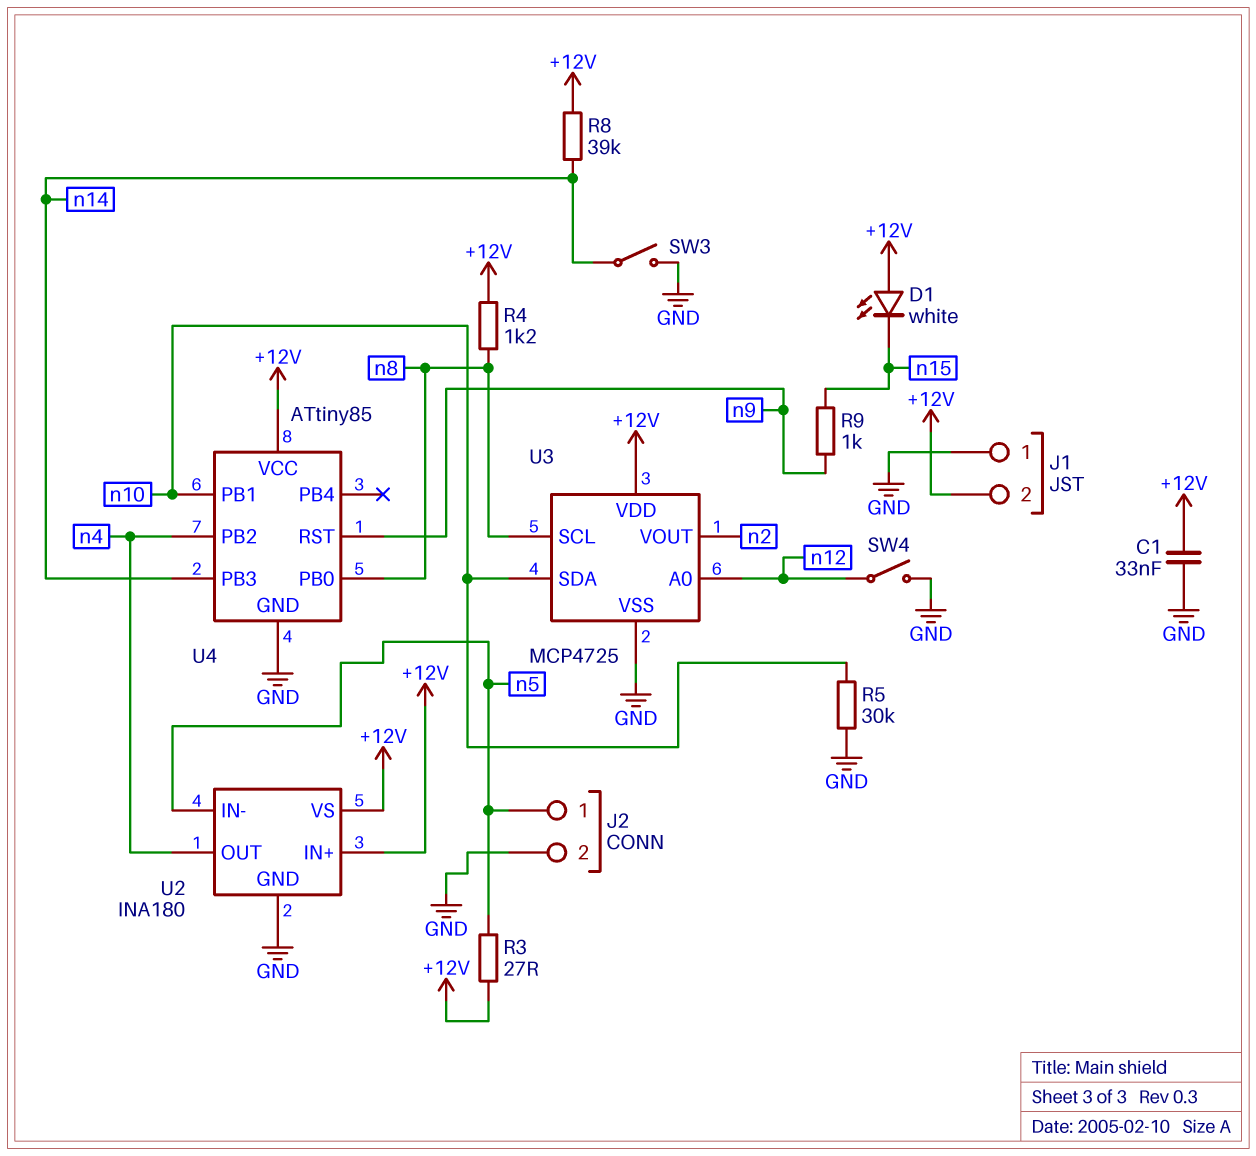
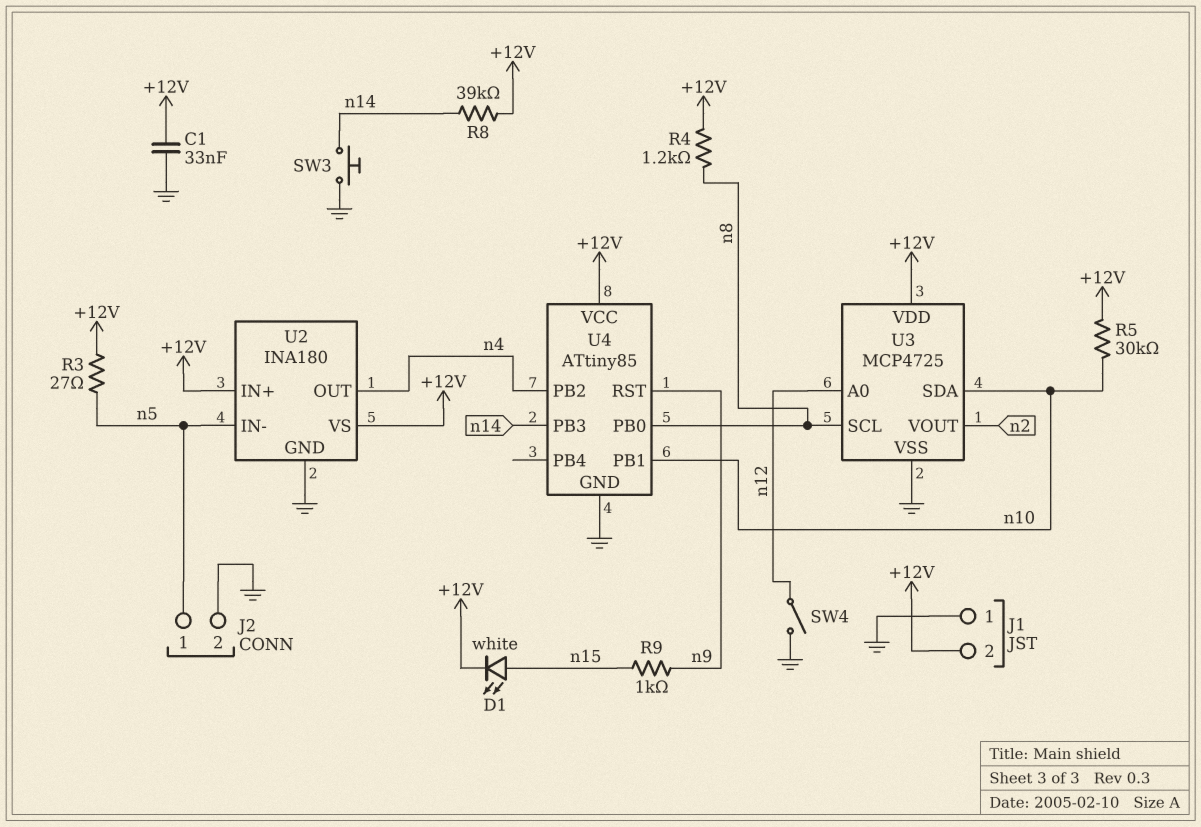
D1: LED white (A +12V, K n15) -> LED white (A n15, K +12V)
R5: 30k (GND, n10) -> 30k (+12V, n10)
SW3: switch (GND, n14) -> button (GND, n14)

